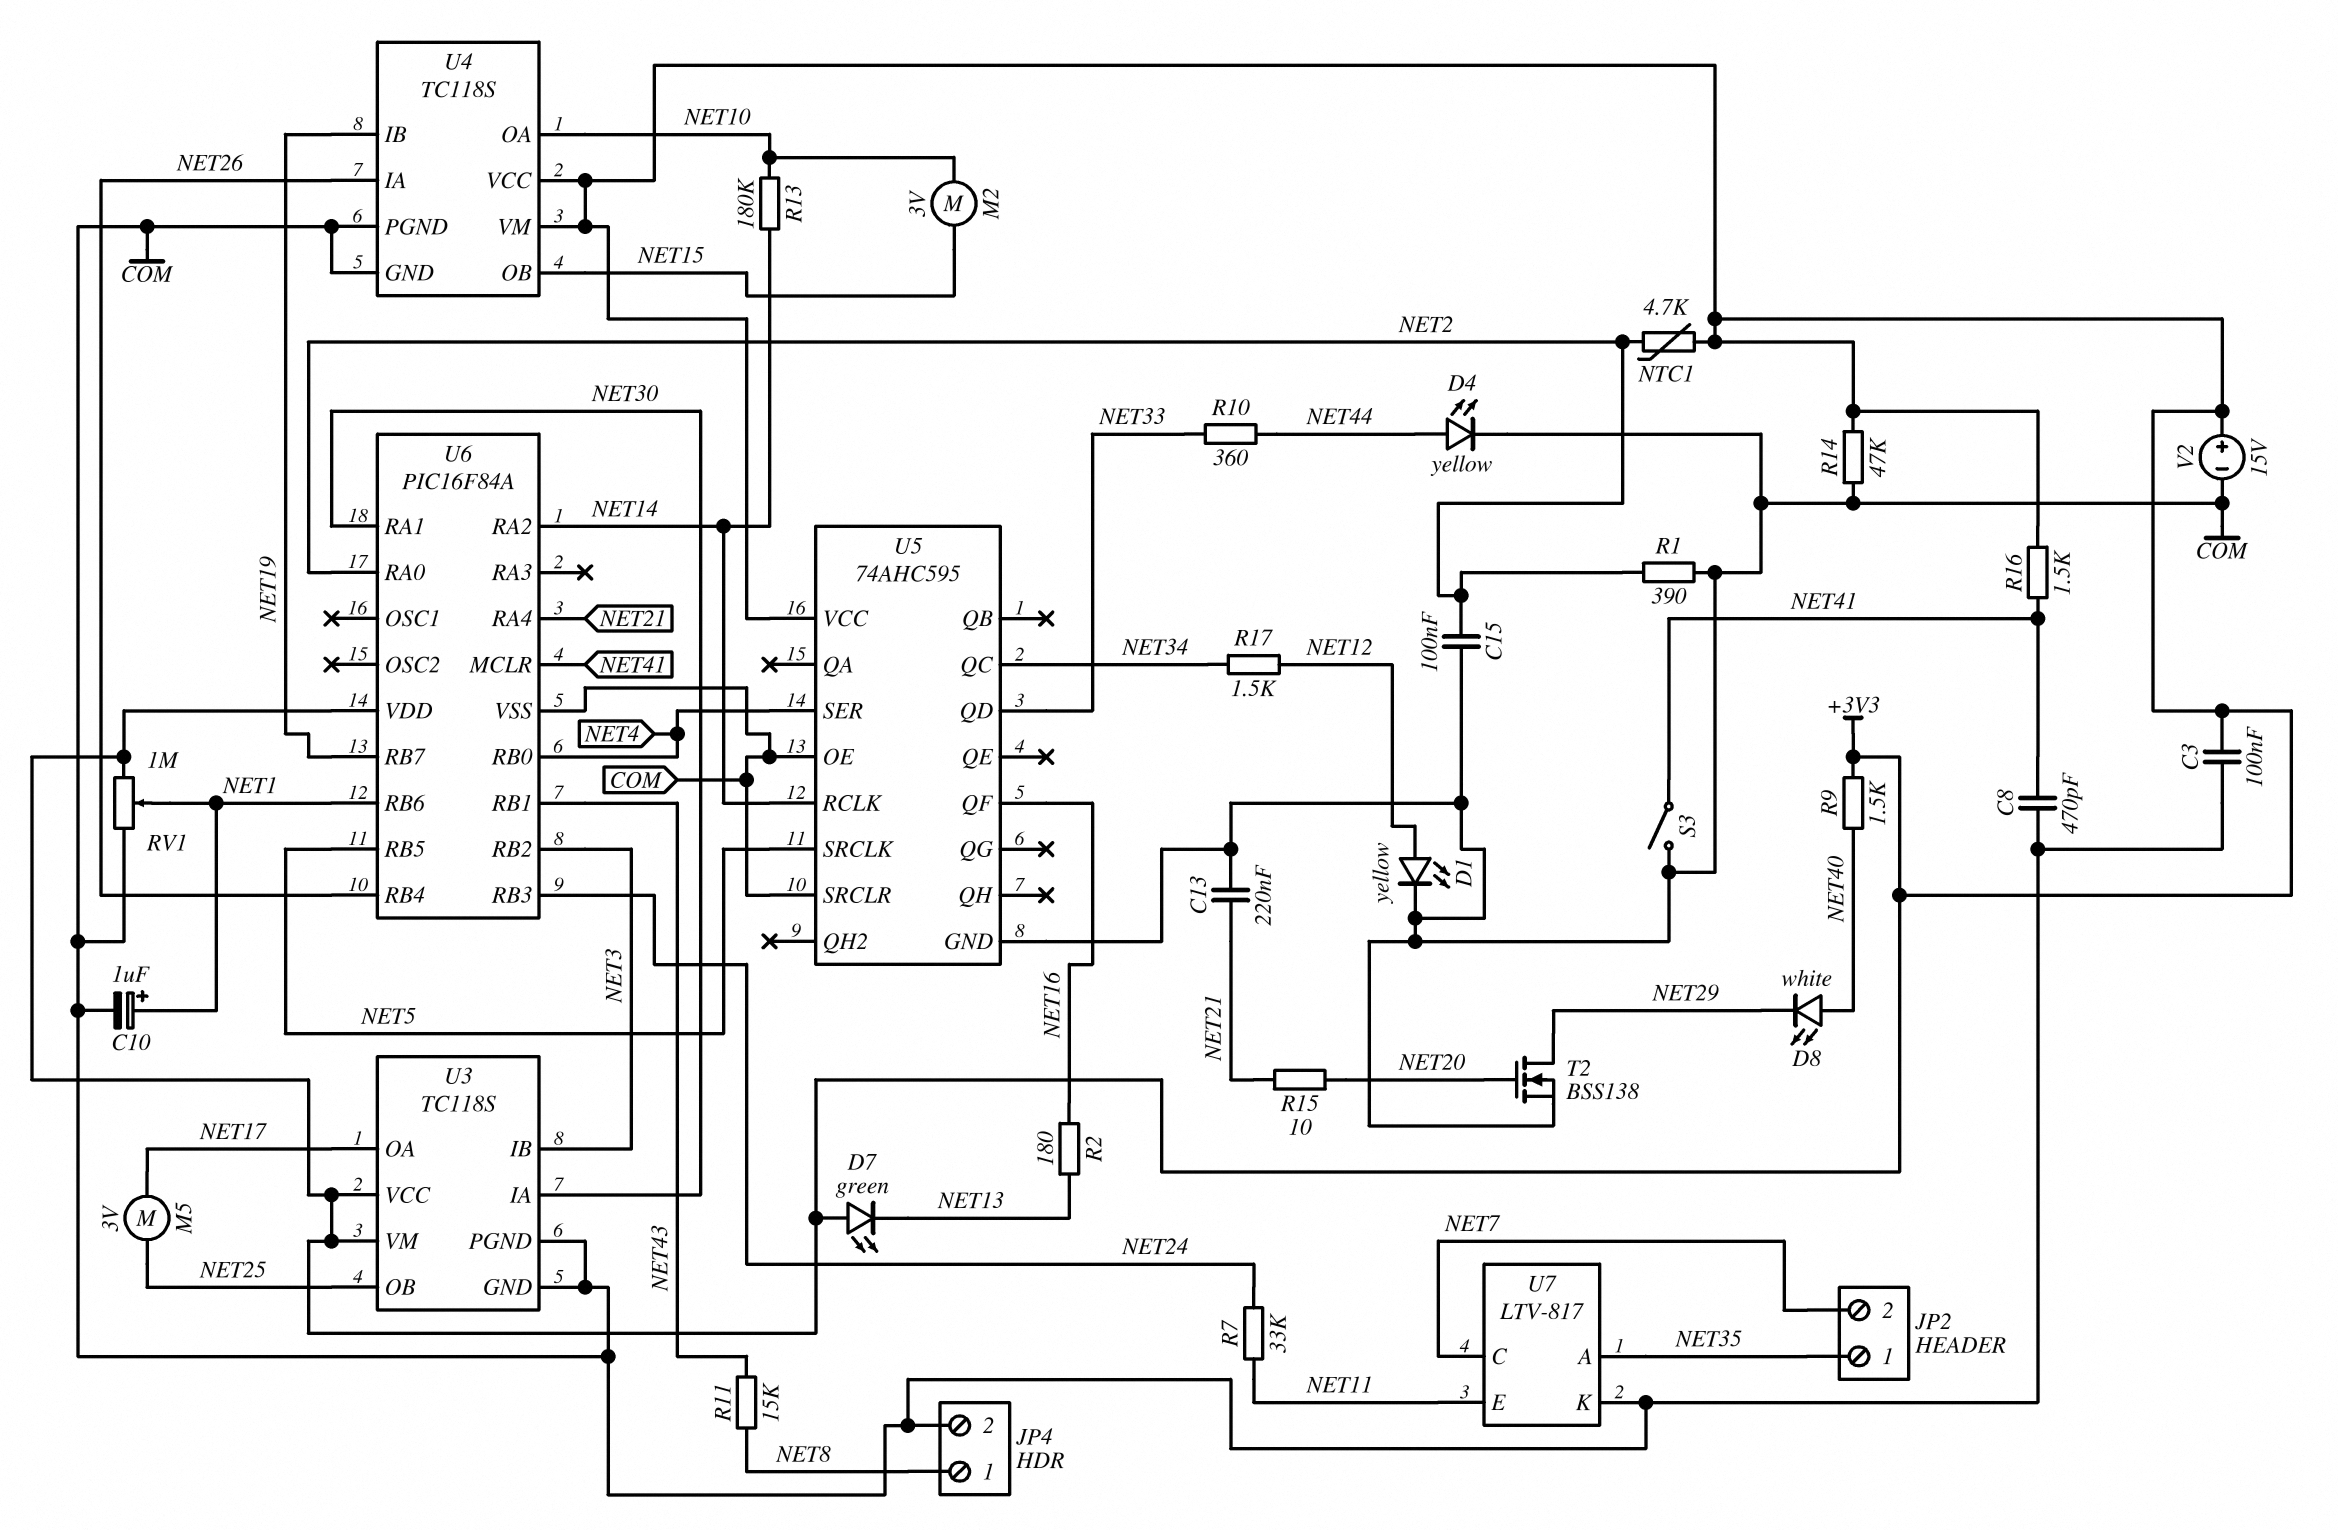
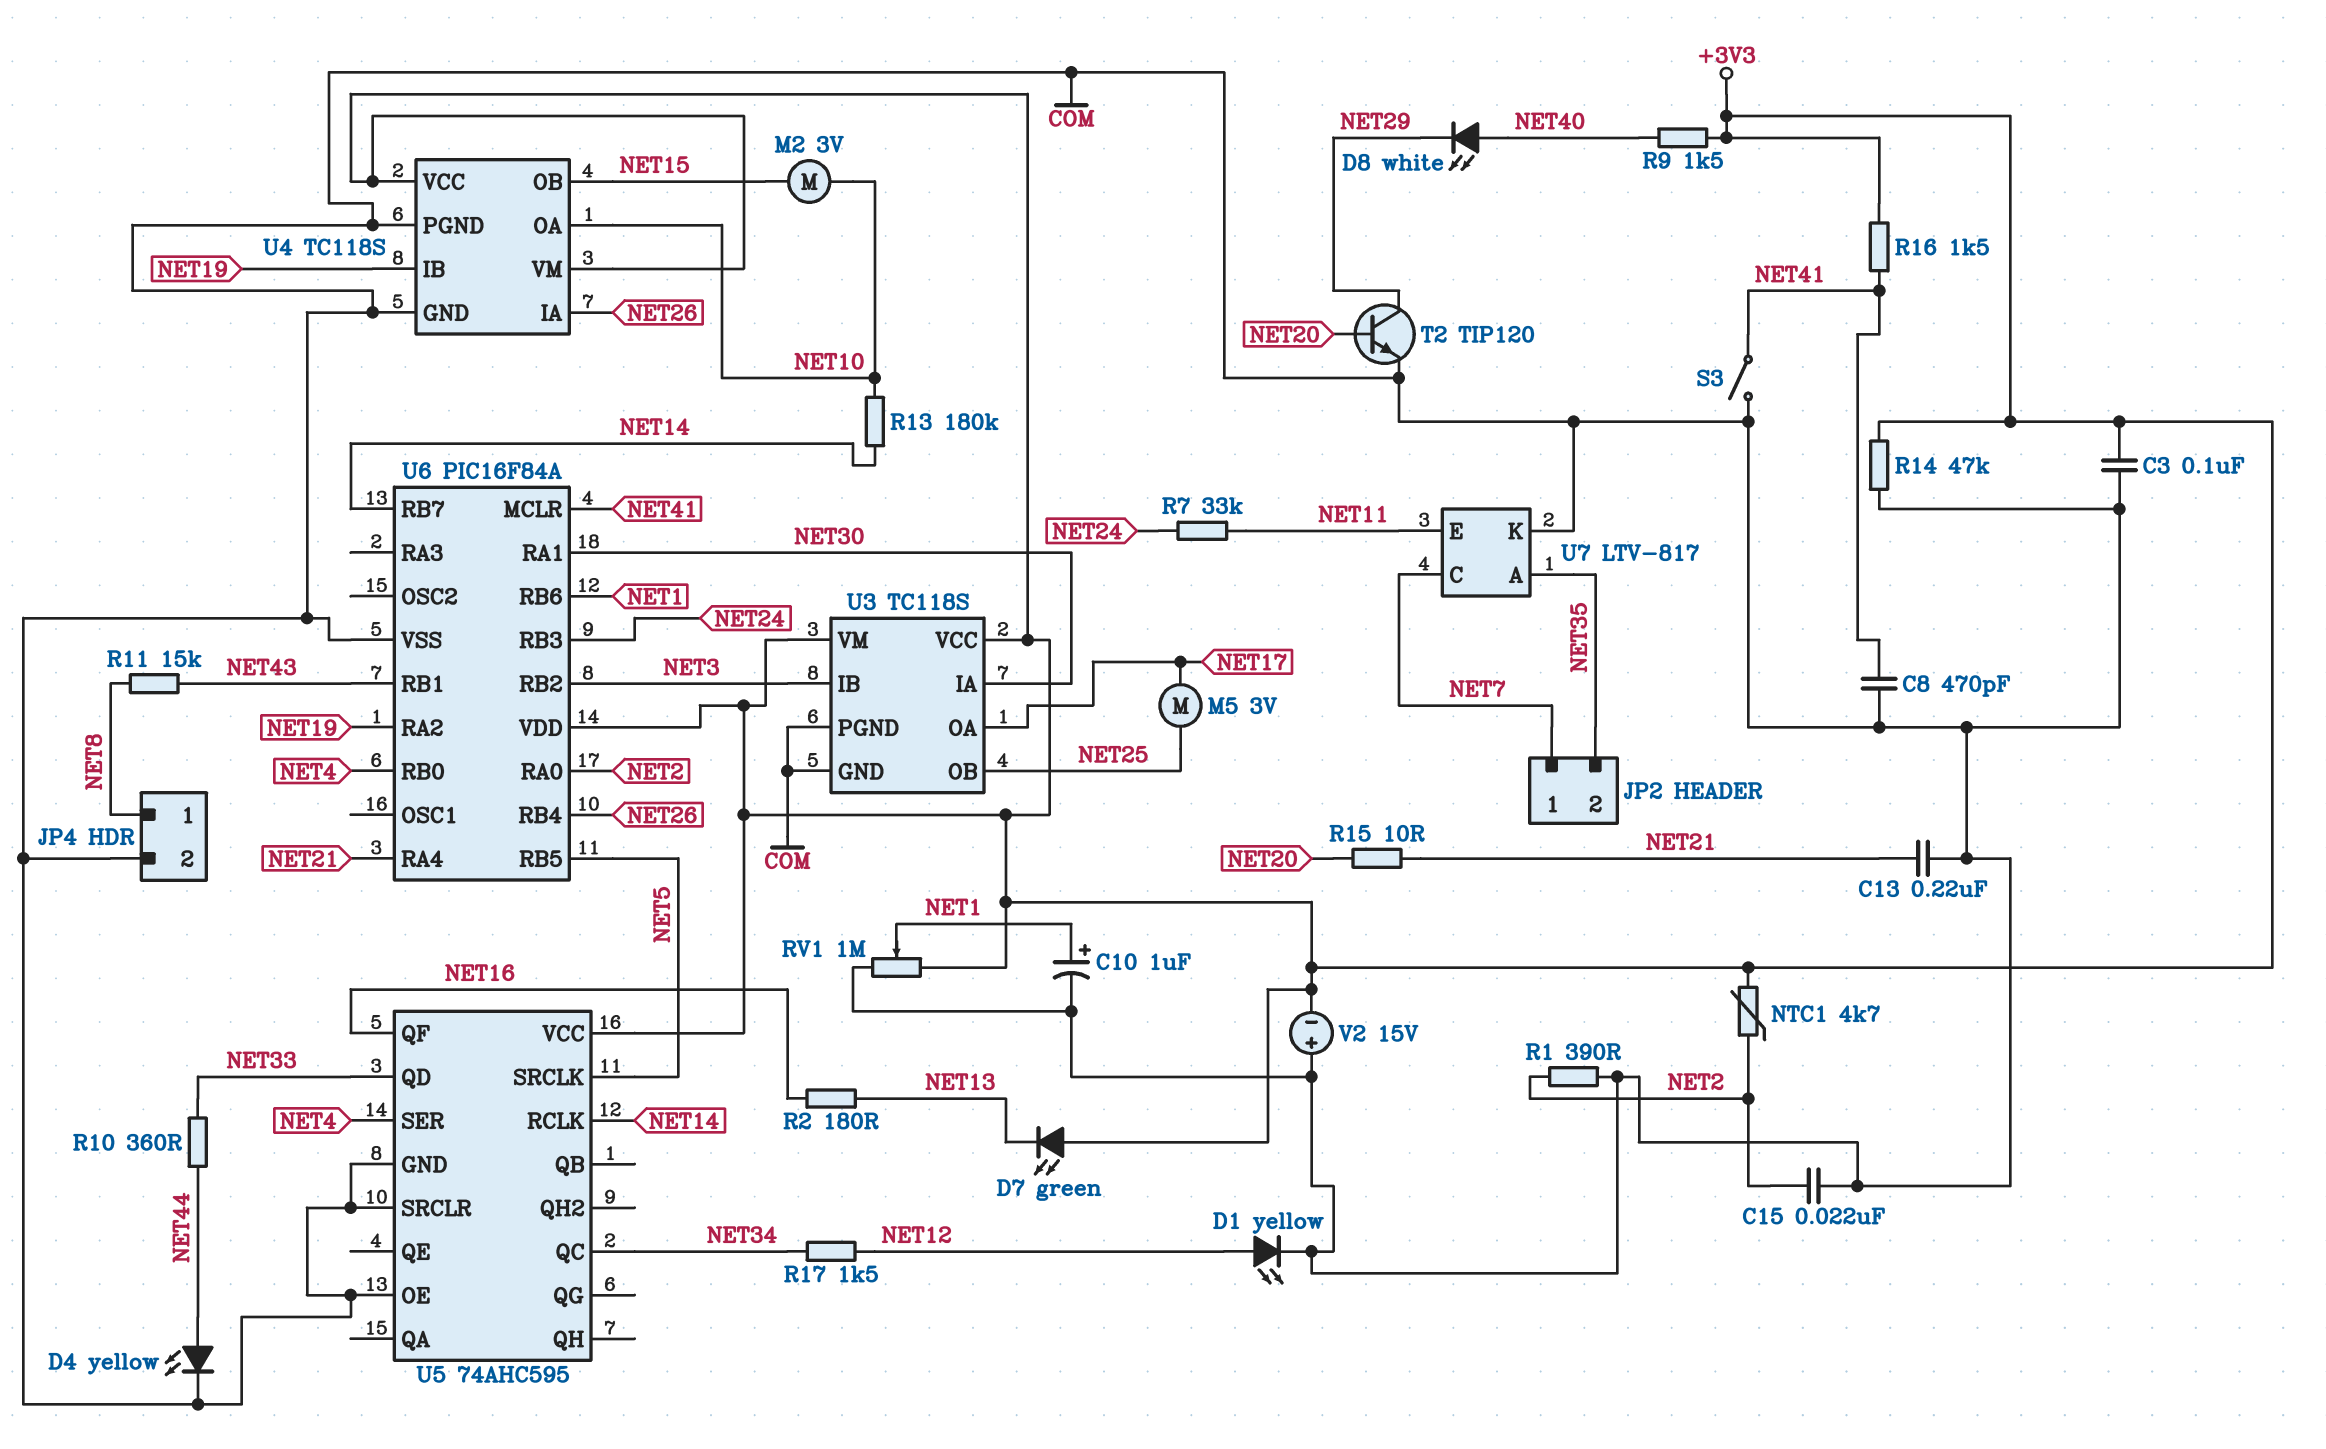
C15: 100nF (COM, NET2) -> 22nF (COM, NET2)
JP2 pin 1: NET35 -> NET7
JP2 pin 2: NET7 -> NET35
T2: NMOS BSS138 (G NET20, D NET29, S COM) -> NPN TIP120 (B NET20, C NET29, E COM)
U6 pin RA2: NET14 -> NET19
U6 pin RB7: NET19 -> NET14
V2: 15V (plus +3V3, minus COM) -> 15V (plus COM, minus +3V3)

